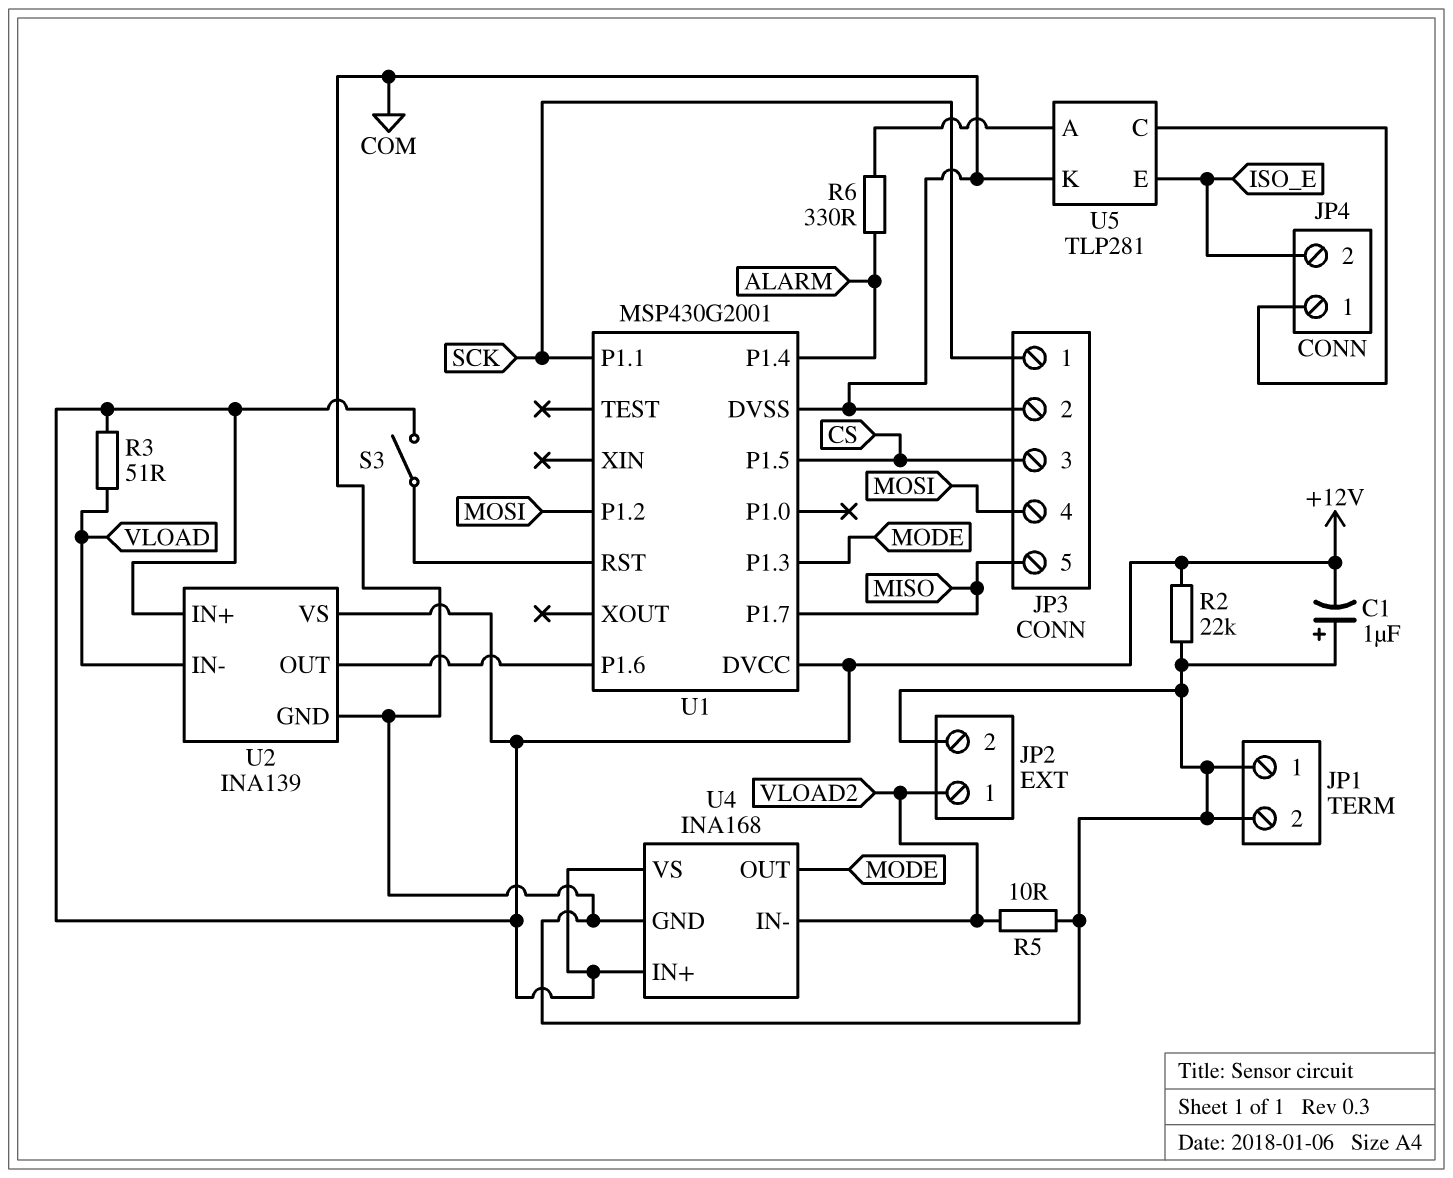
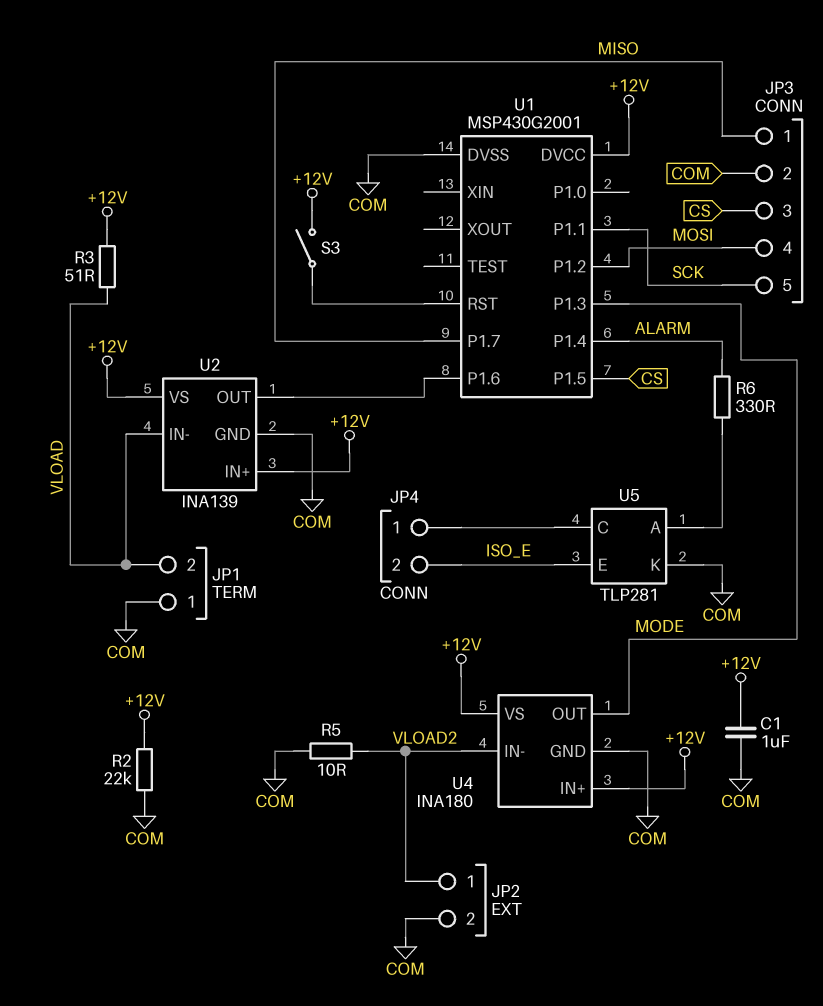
C1: 1uF (plus COM, minus +12V) -> 1uF (+12V, COM)
JP1 pin 2: COM -> VLOAD
JP3 pin 1: SCK -> MISO
JP3 pin 5: MISO -> SCK
U4: INA168 -> INA180

